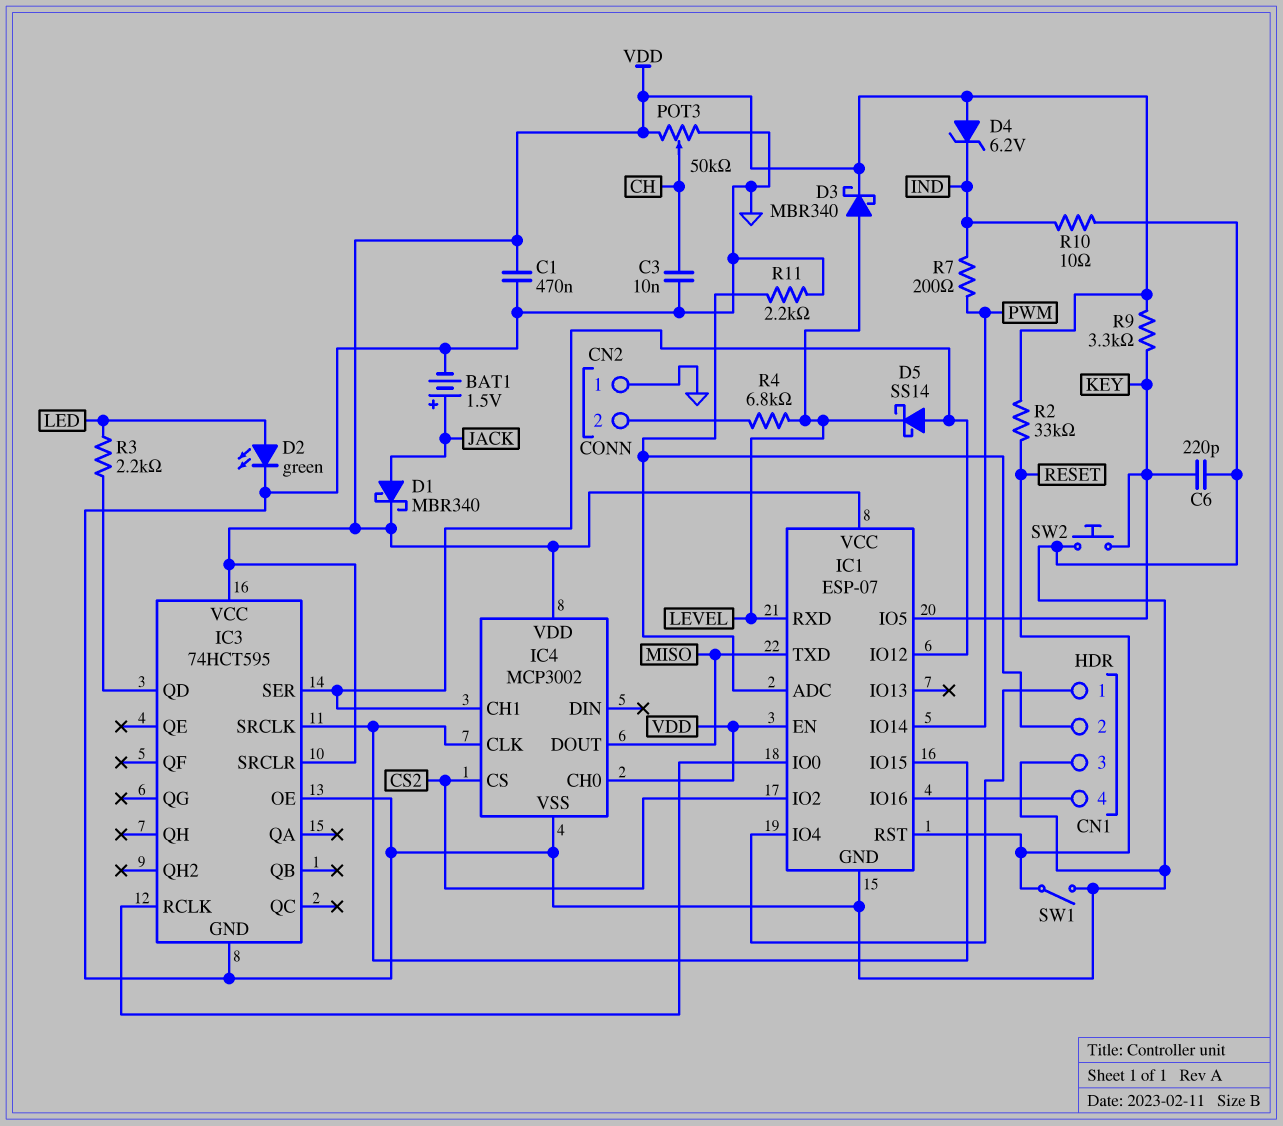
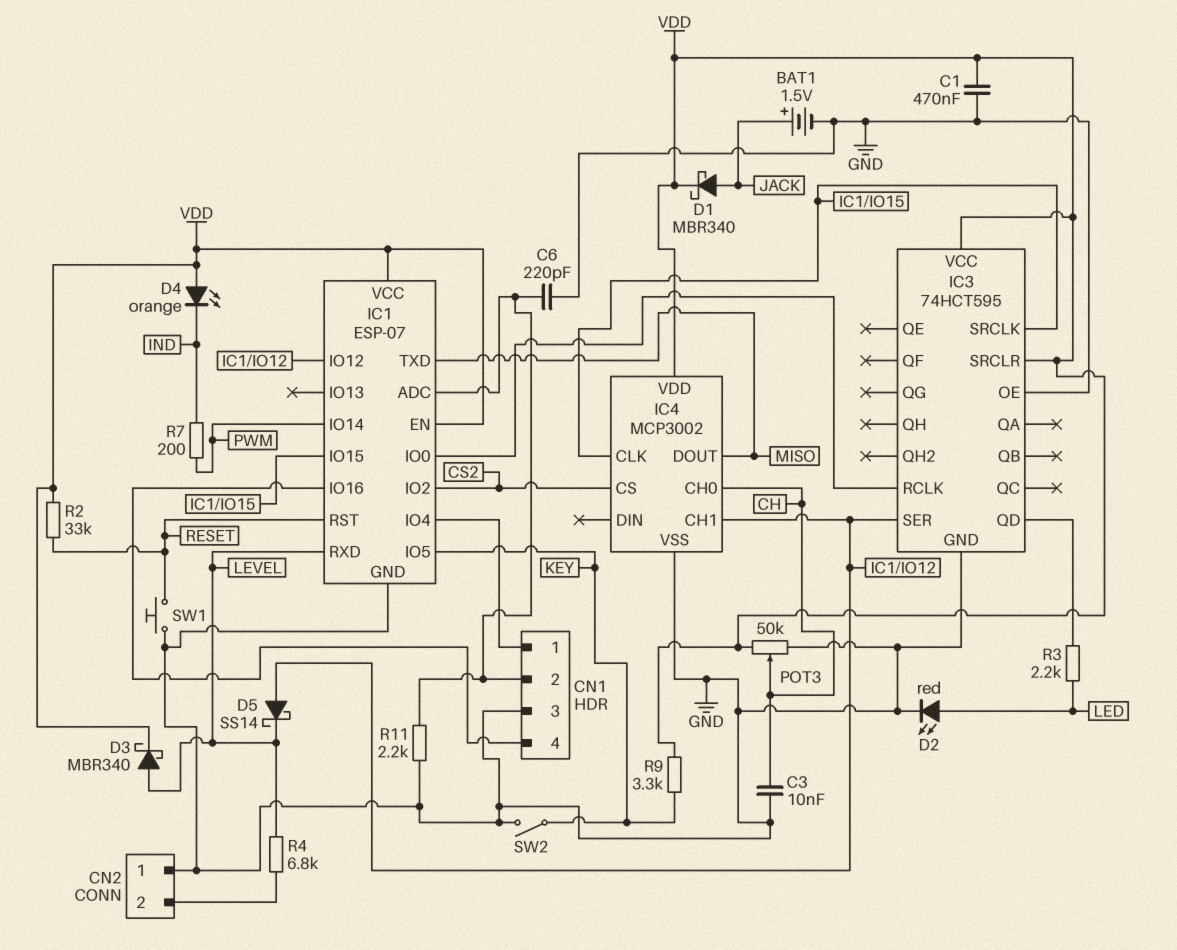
C6: 220pF (GND, KEY) -> 220pF (CN1/2, GND)
D2: LED green (A LED, K GND) -> LED red (A LED, K GND)
D4: zener 6.2V (A VDD, K IND) -> LED orange (A VDD, K IND)
IC4 pin CH0: VDD -> CH
R10: 10 (GND, IND) -> none
SW1: switch (GND, RESET) -> button (GND, RESET)
SW2: button (GND, KEY) -> switch (GND, KEY)

